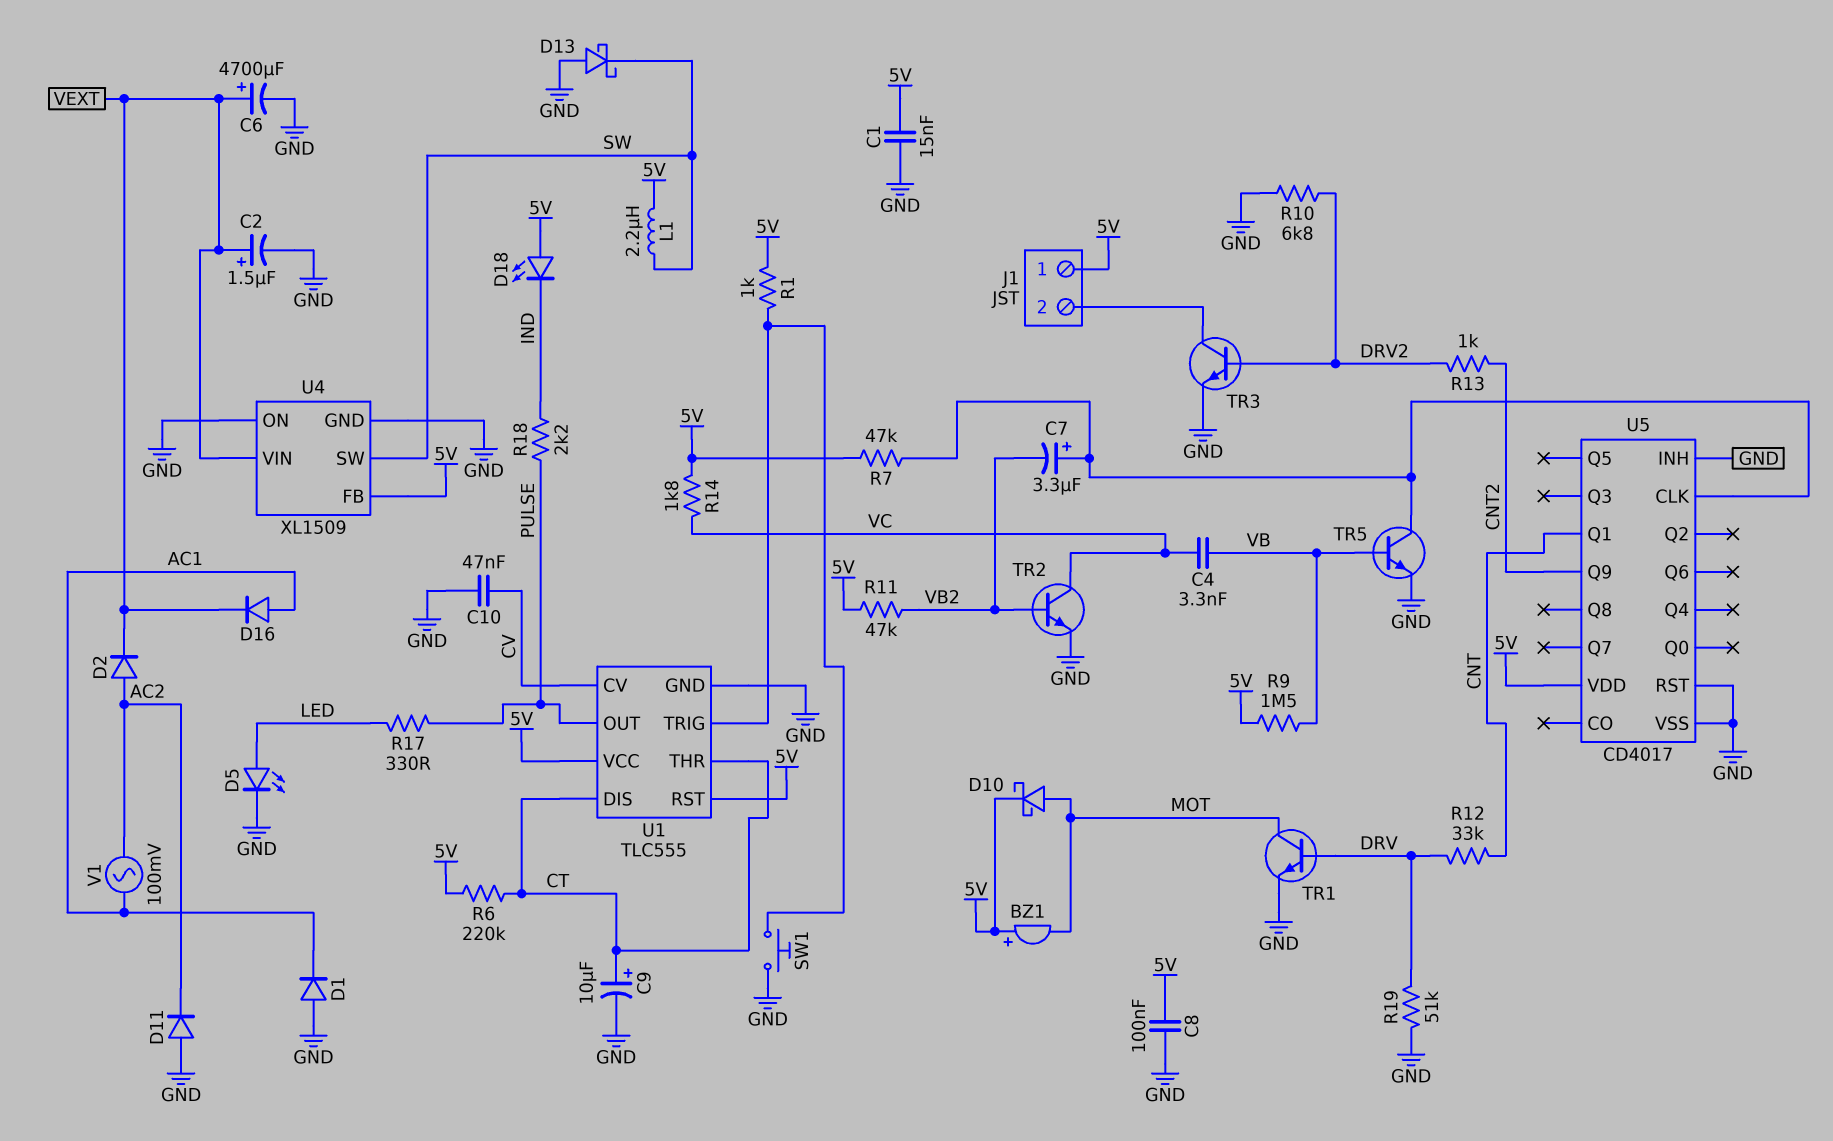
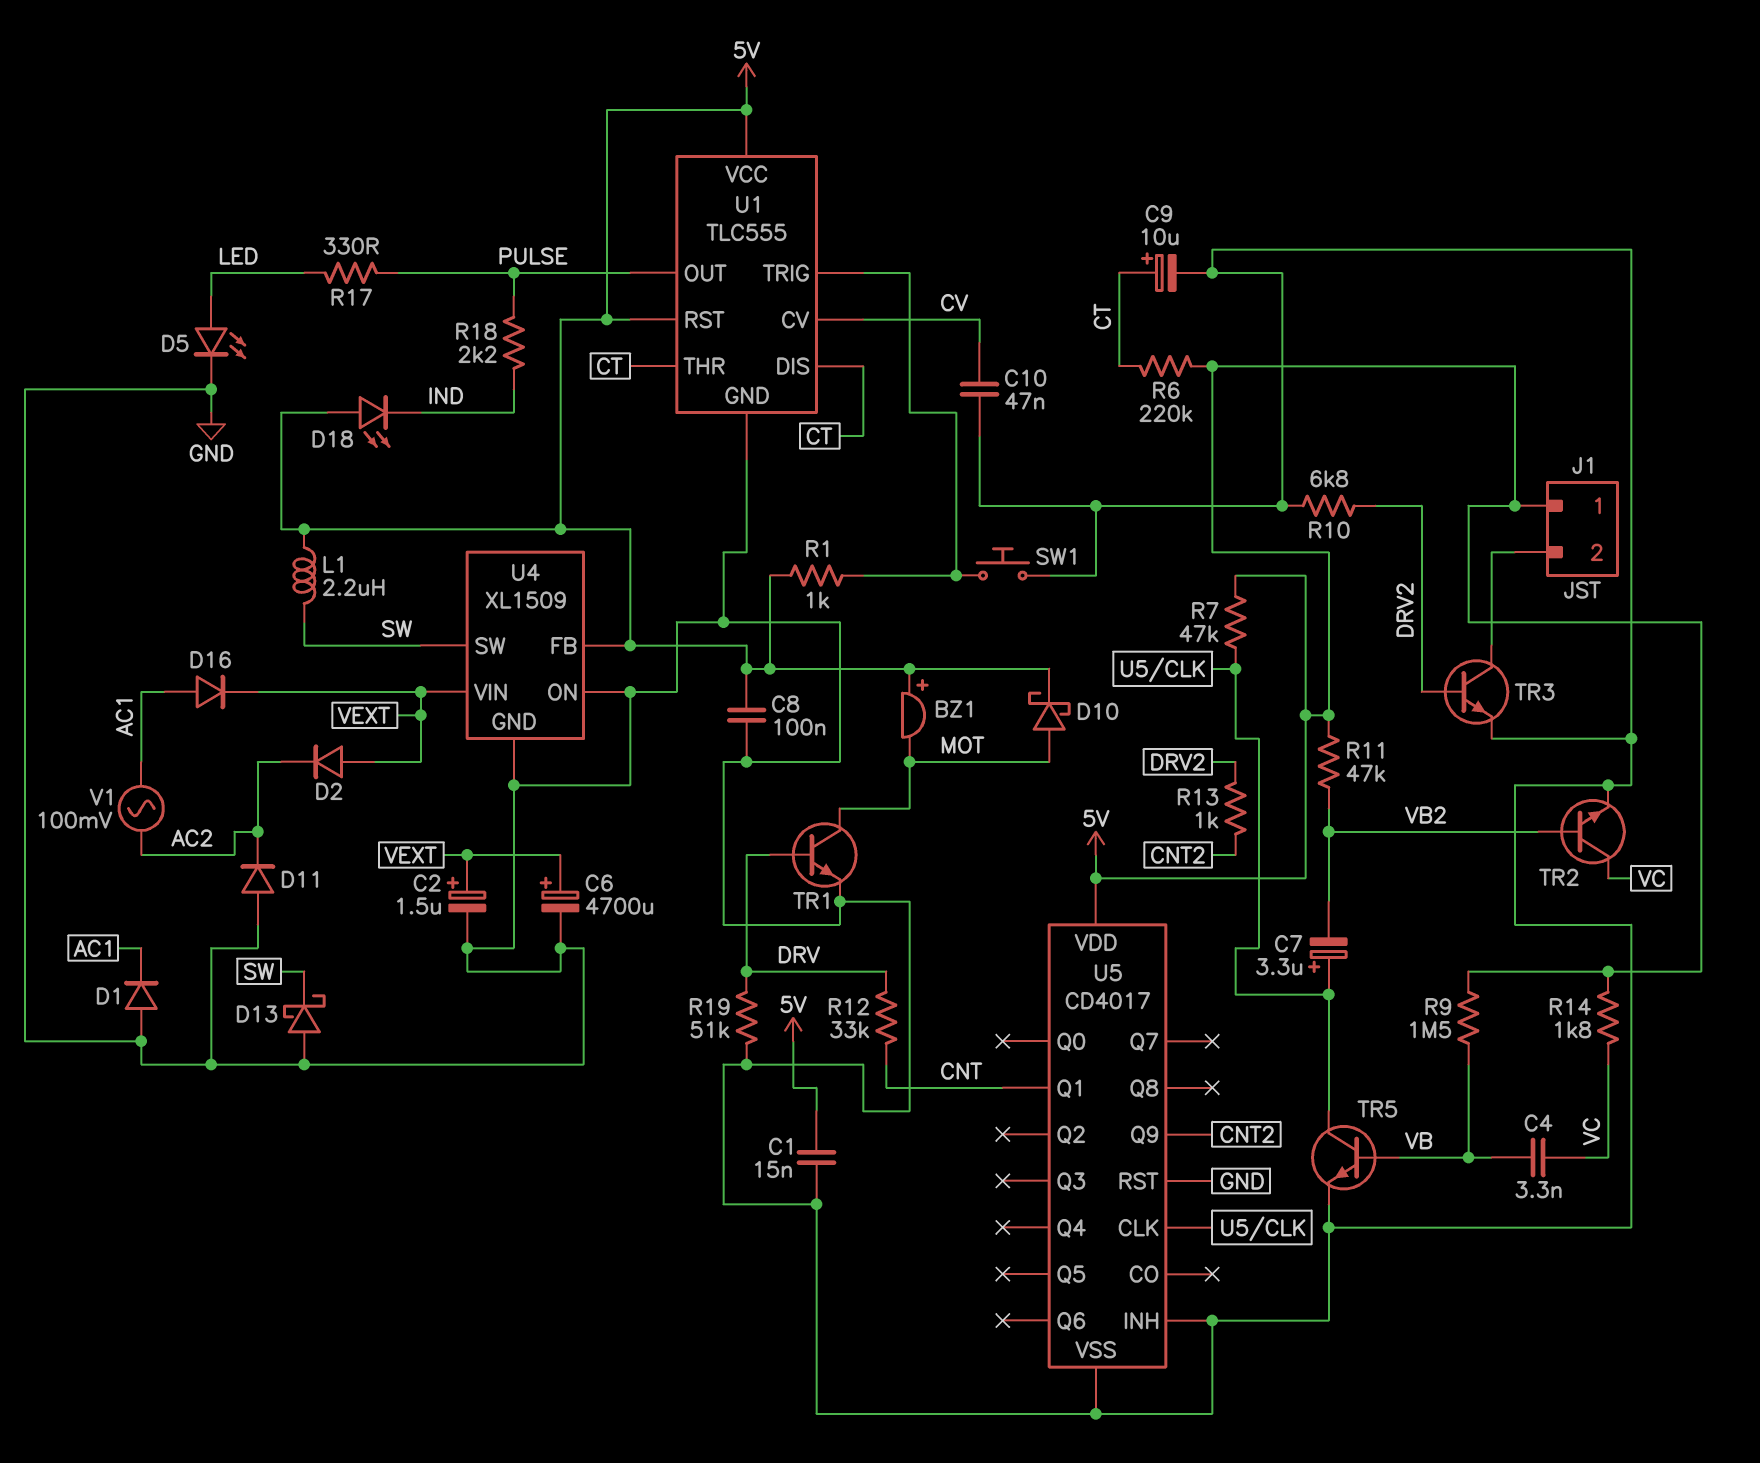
D2: diode (A AC2, K VEXT) -> diode (A VEXT, K AC2)

